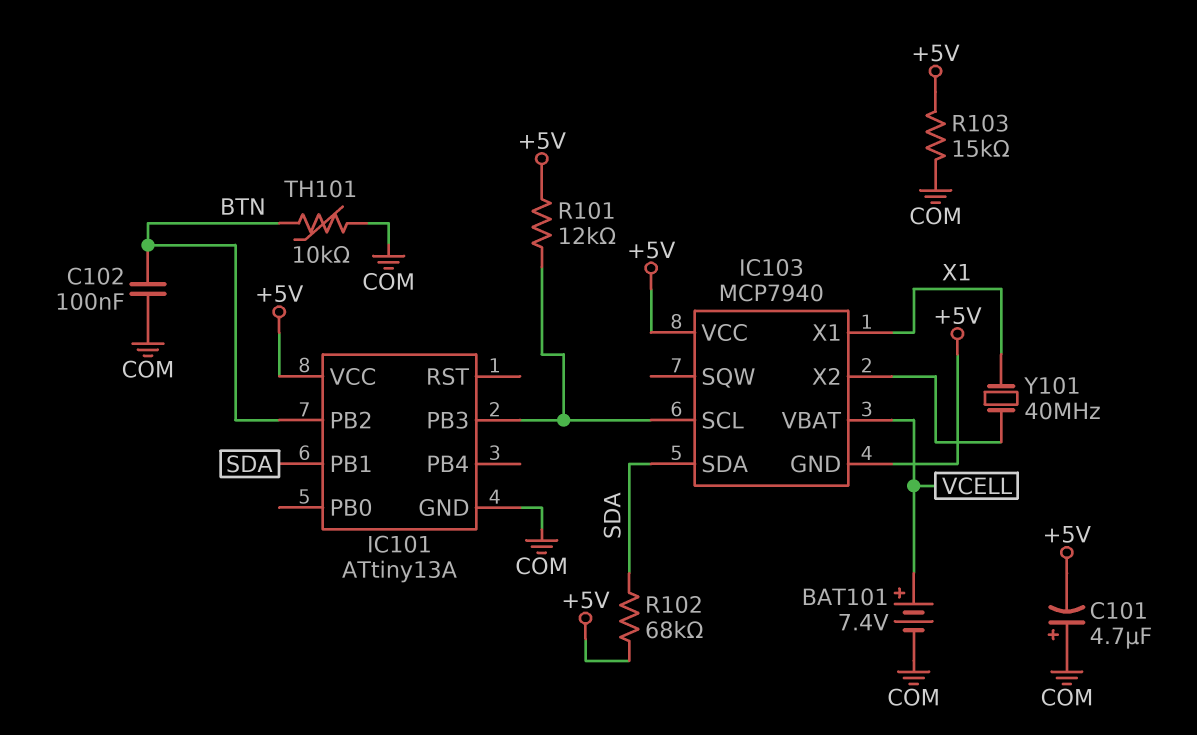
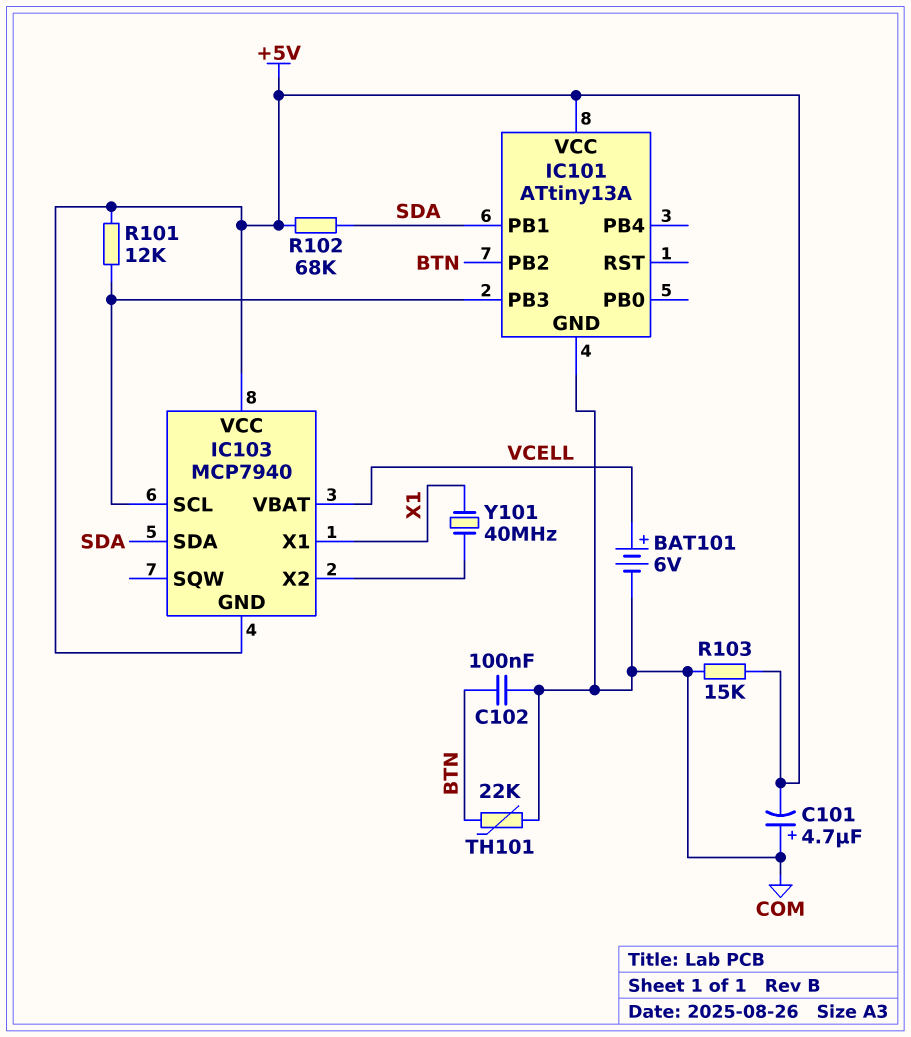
BAT101: 7.4V (plus VCELL, minus COM) -> 6V (plus VCELL, minus COM)
TH101: 10k (BTN, COM) -> 22k (BTN, COM)

